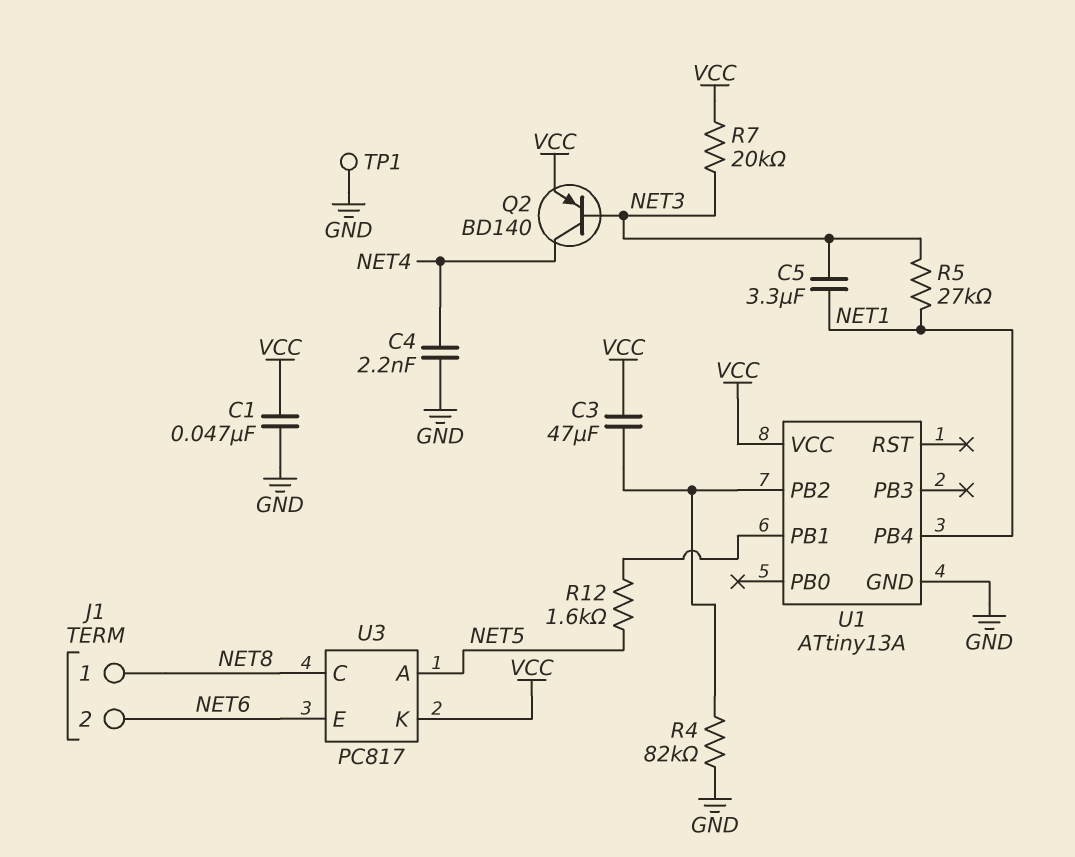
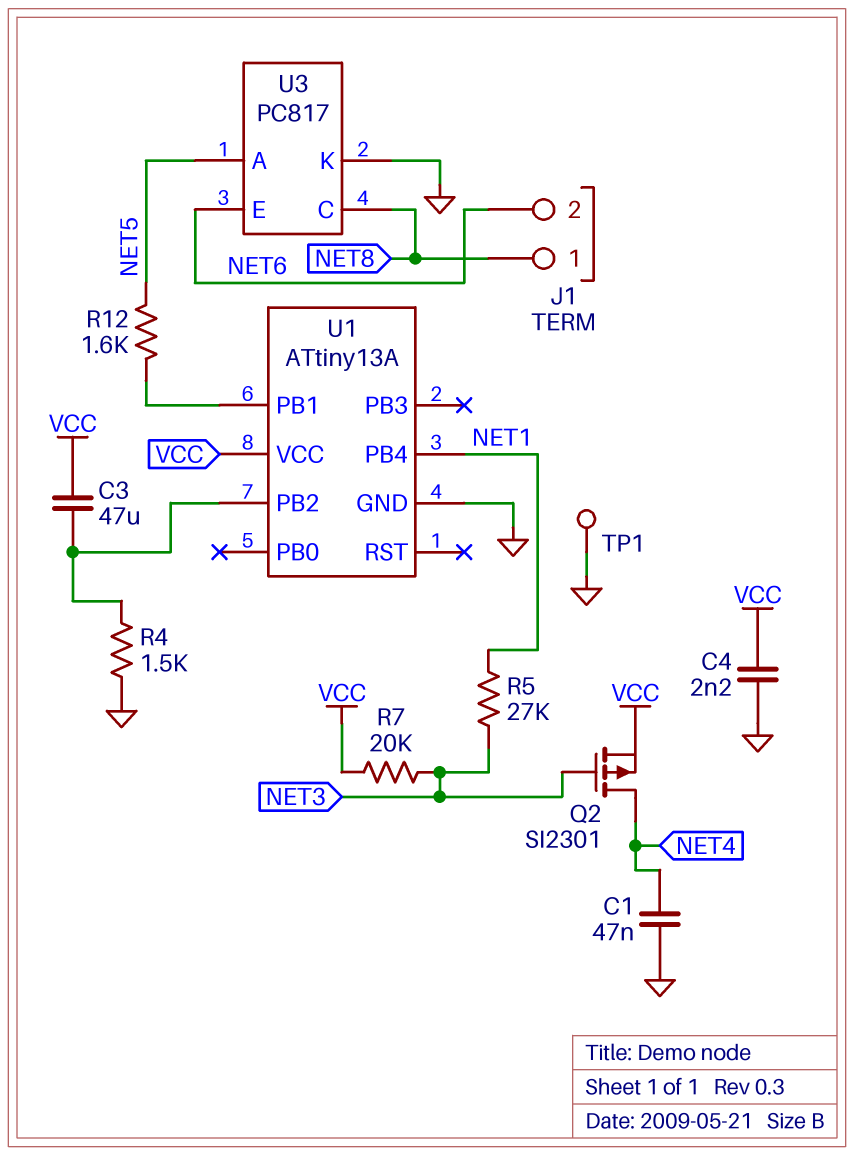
C1: 47nF (GND, VCC) -> 47nF (GND, NET4)
C4: 2.2nF (GND, NET4) -> 2.2nF (GND, VCC)
C5: 3.3uF (NET1, NET3) -> none
Q2: PNP BD140 (B NET3, C NET4, E VCC) -> PMOS SI2301 (G NET3, D NET4, S VCC)
R4: 82k (GND, U1/PB2) -> 1.5k (GND, U1/PB2)
U3 pin K: VCC -> GND

